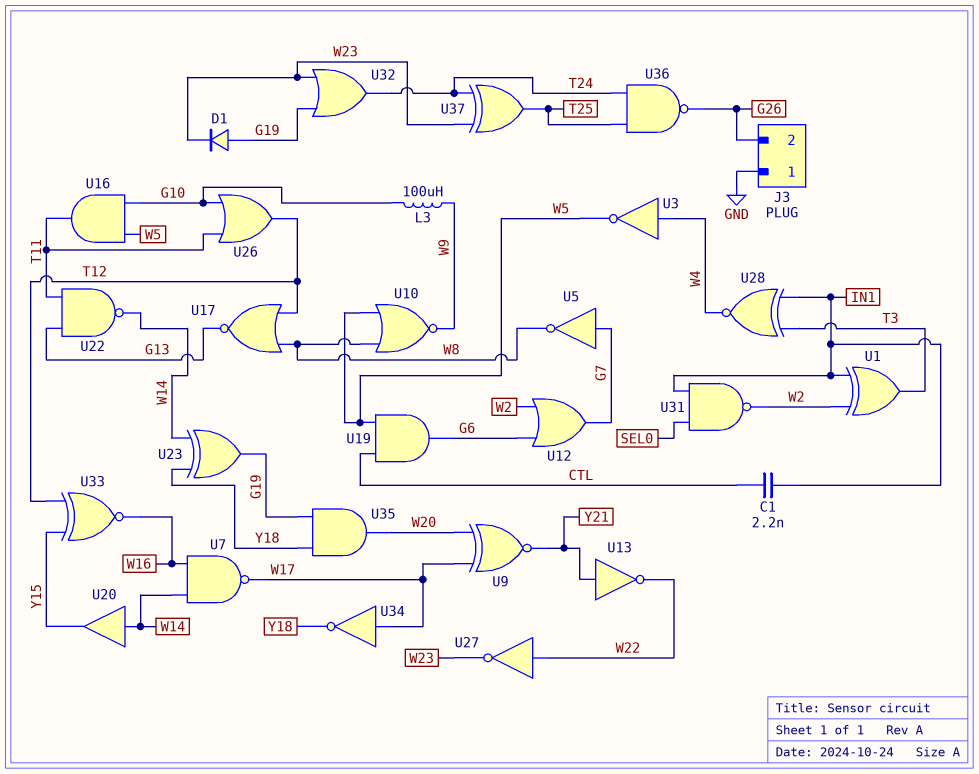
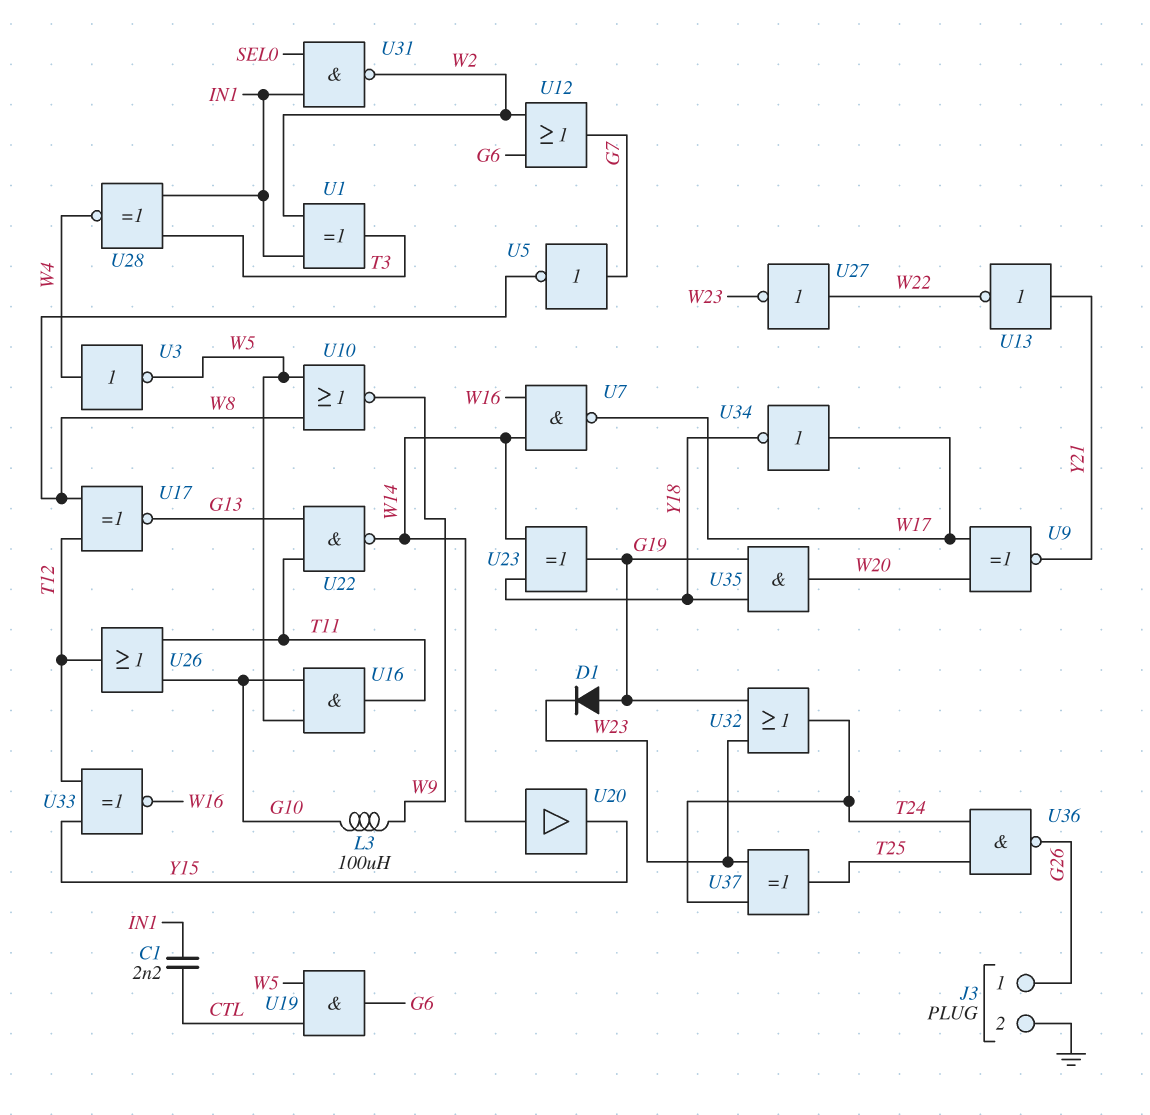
J3 pin 1: GND -> G26
J3 pin 2: G26 -> GND
U17: NOR (in T12, in W8, out G13) -> XNOR (in T12, in W8, out G13)

